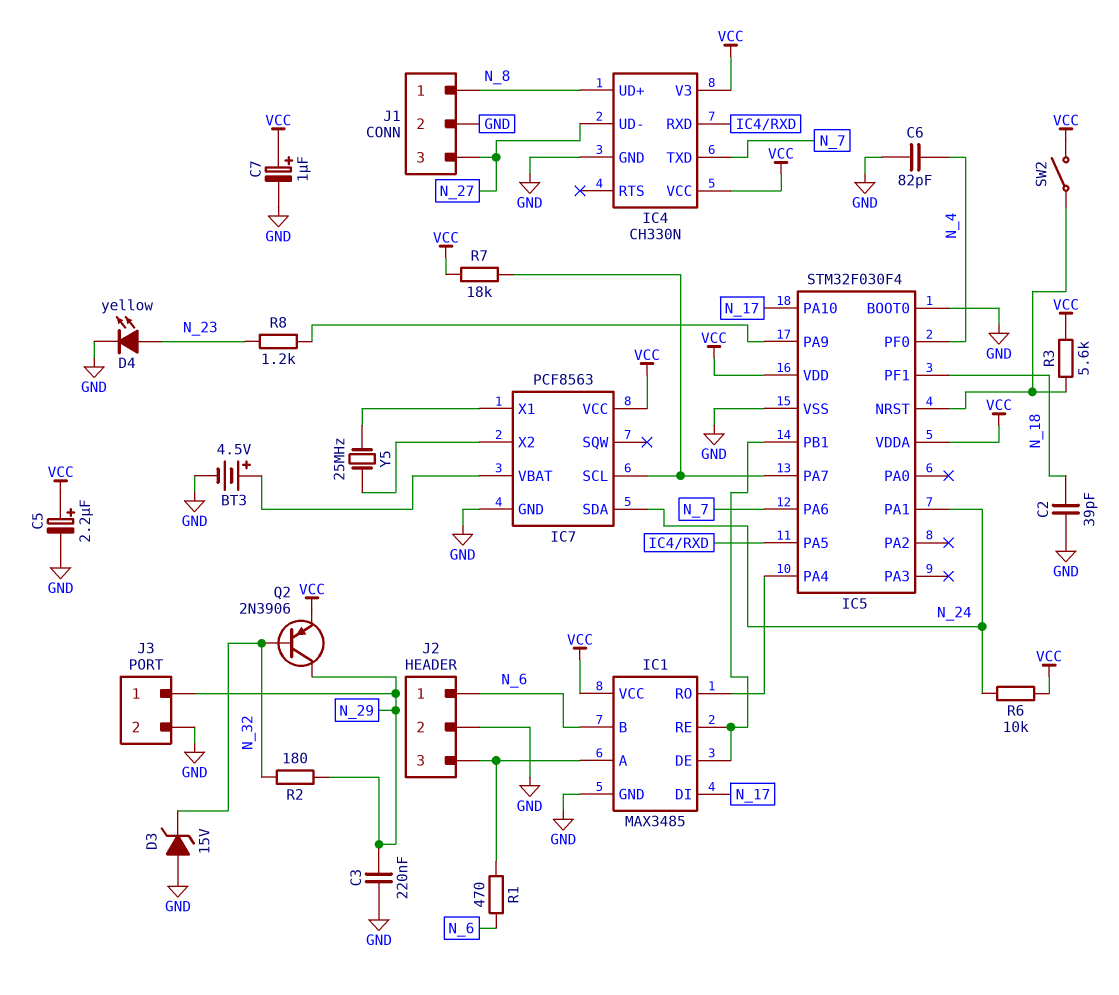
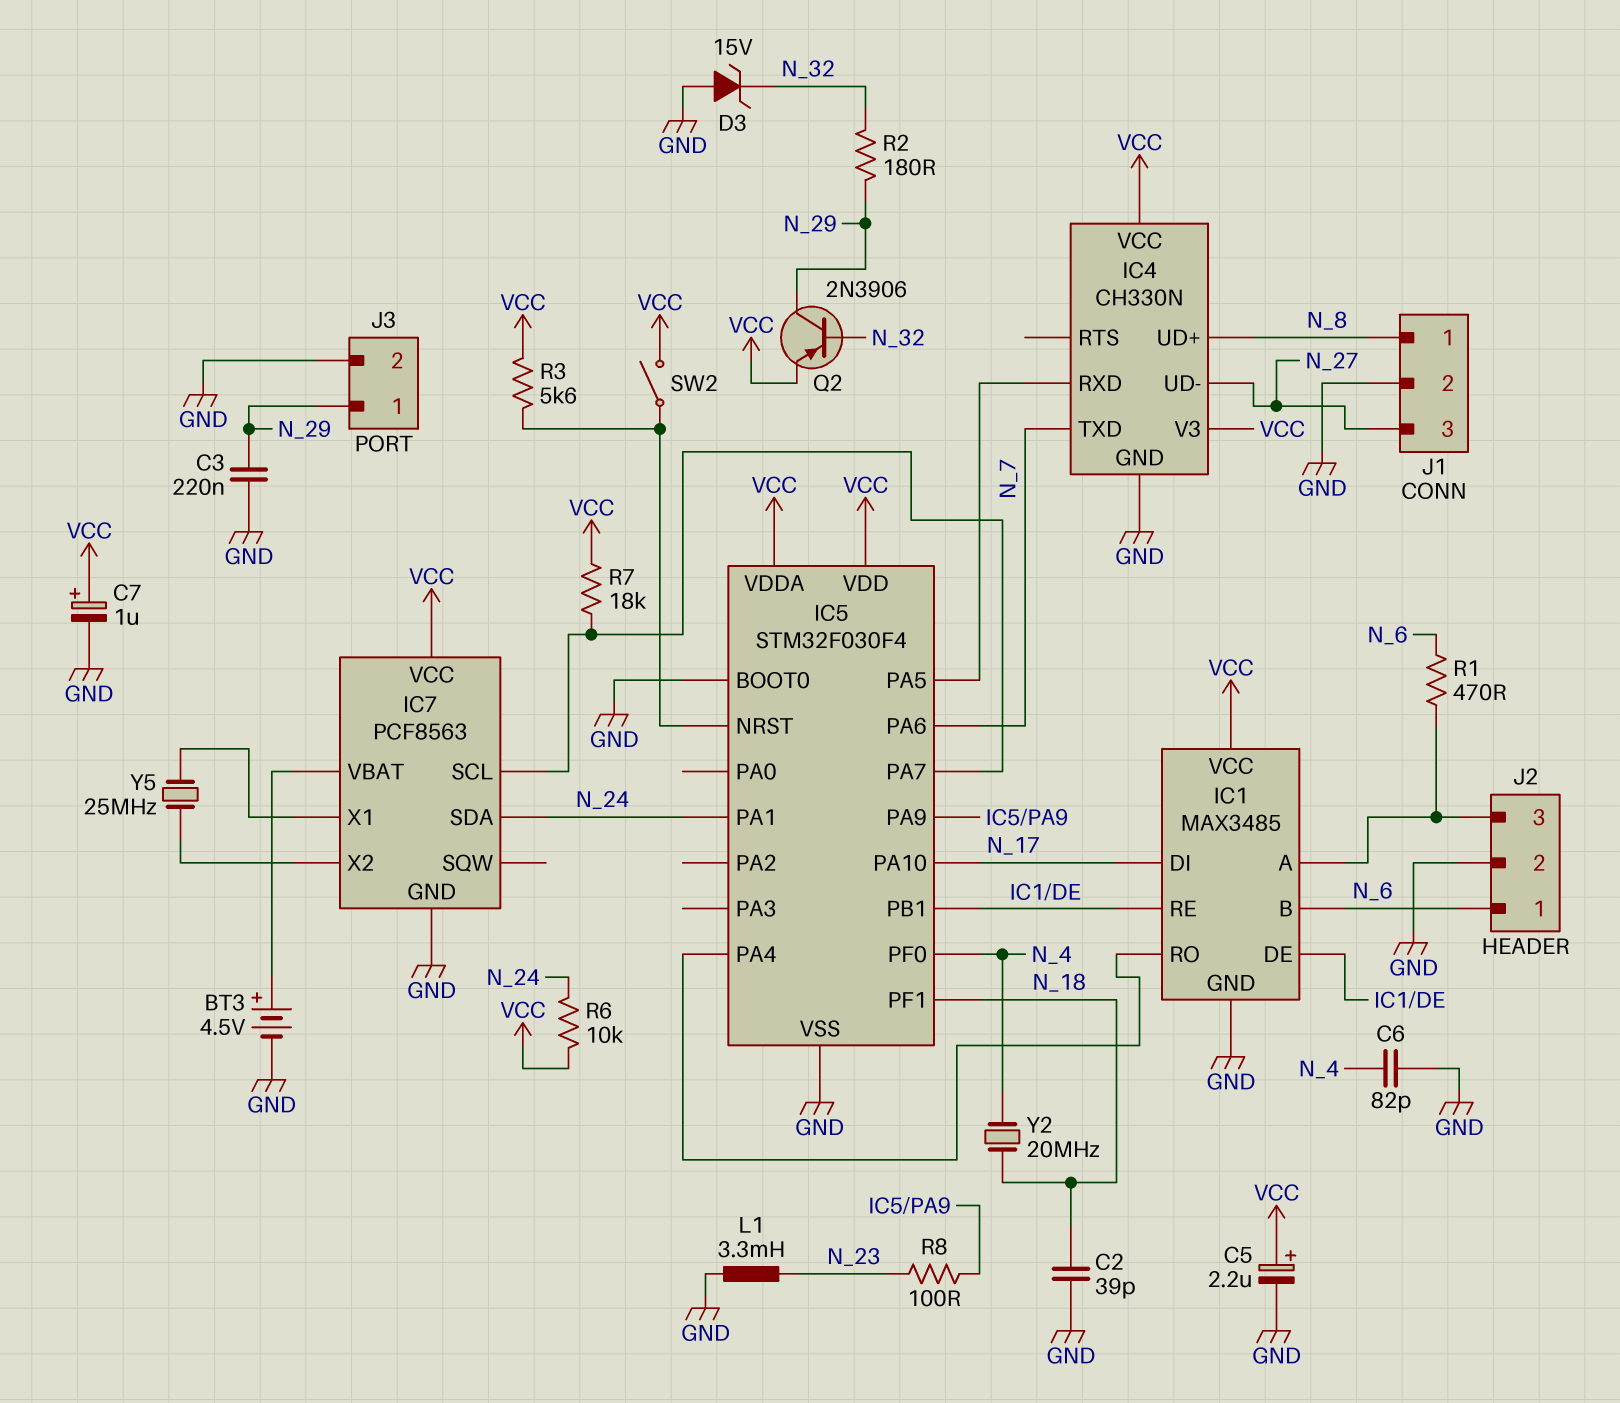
D4: LED yellow (A N_23, K GND) -> none
L1: none -> 3.3mH (GND, N_23)
R8: 1.2k (IC5/PA9, N_23) -> 100 (IC5/PA9, N_23)
Y2: none -> 20MHz (N_4, N_18)

